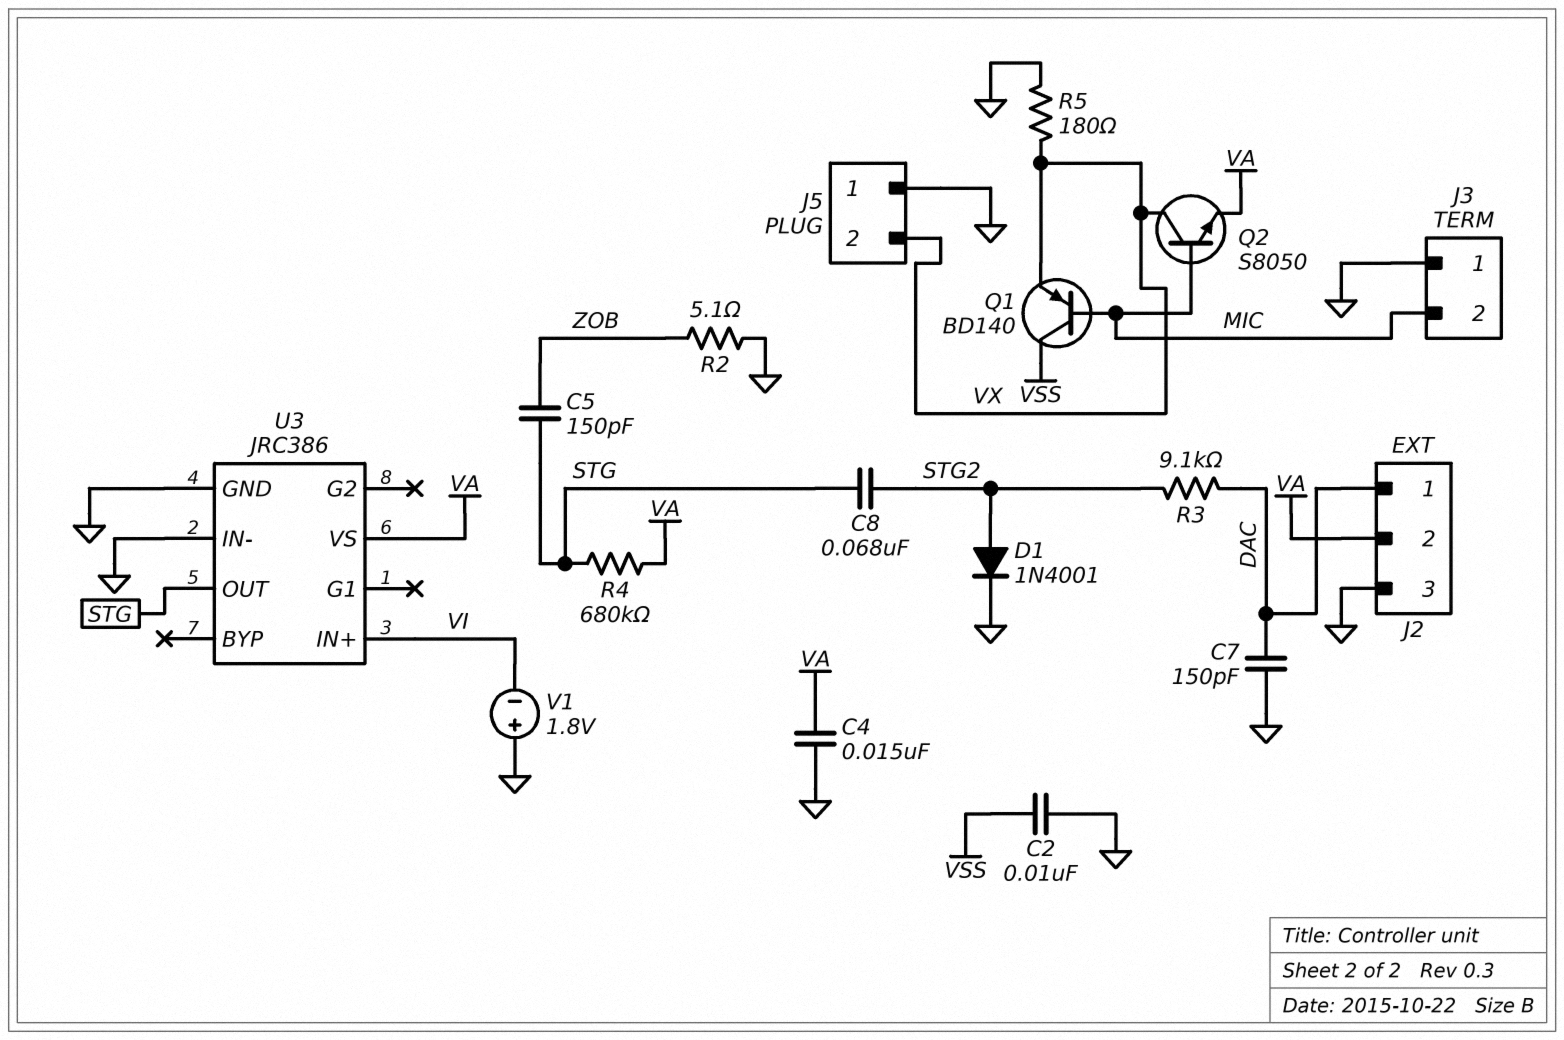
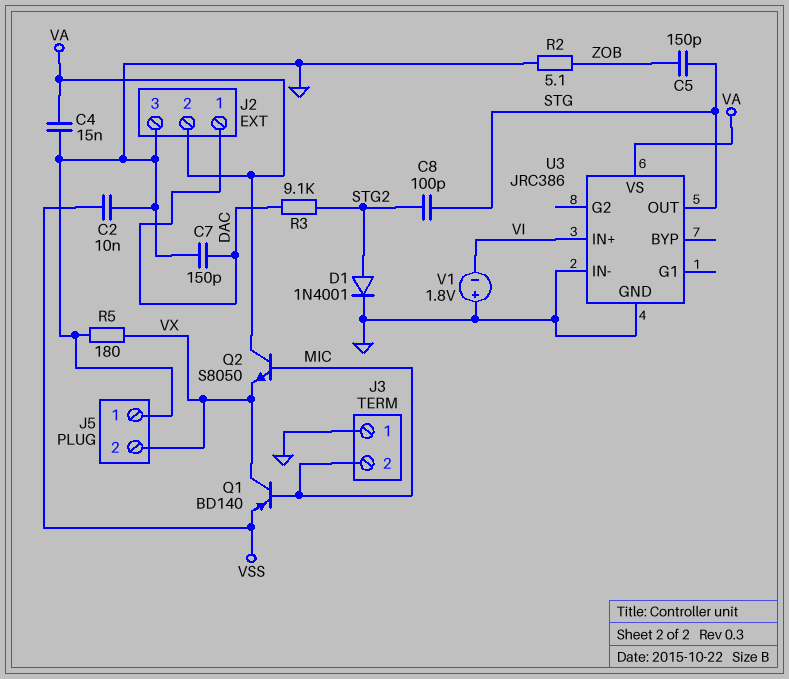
C8: 68nF (STG, STG2) -> 100pF (STG, STG2)
Q1: PNP BD140 (B MIC, C VSS, E VX) -> PNP BD140 (B MIC, C VX, E VSS)
Q2: NPN S8050 (B MIC, C VX, E VA) -> NPN S8050 (B MIC, C VA, E VX)
R4: 680k (STG, VA) -> none

